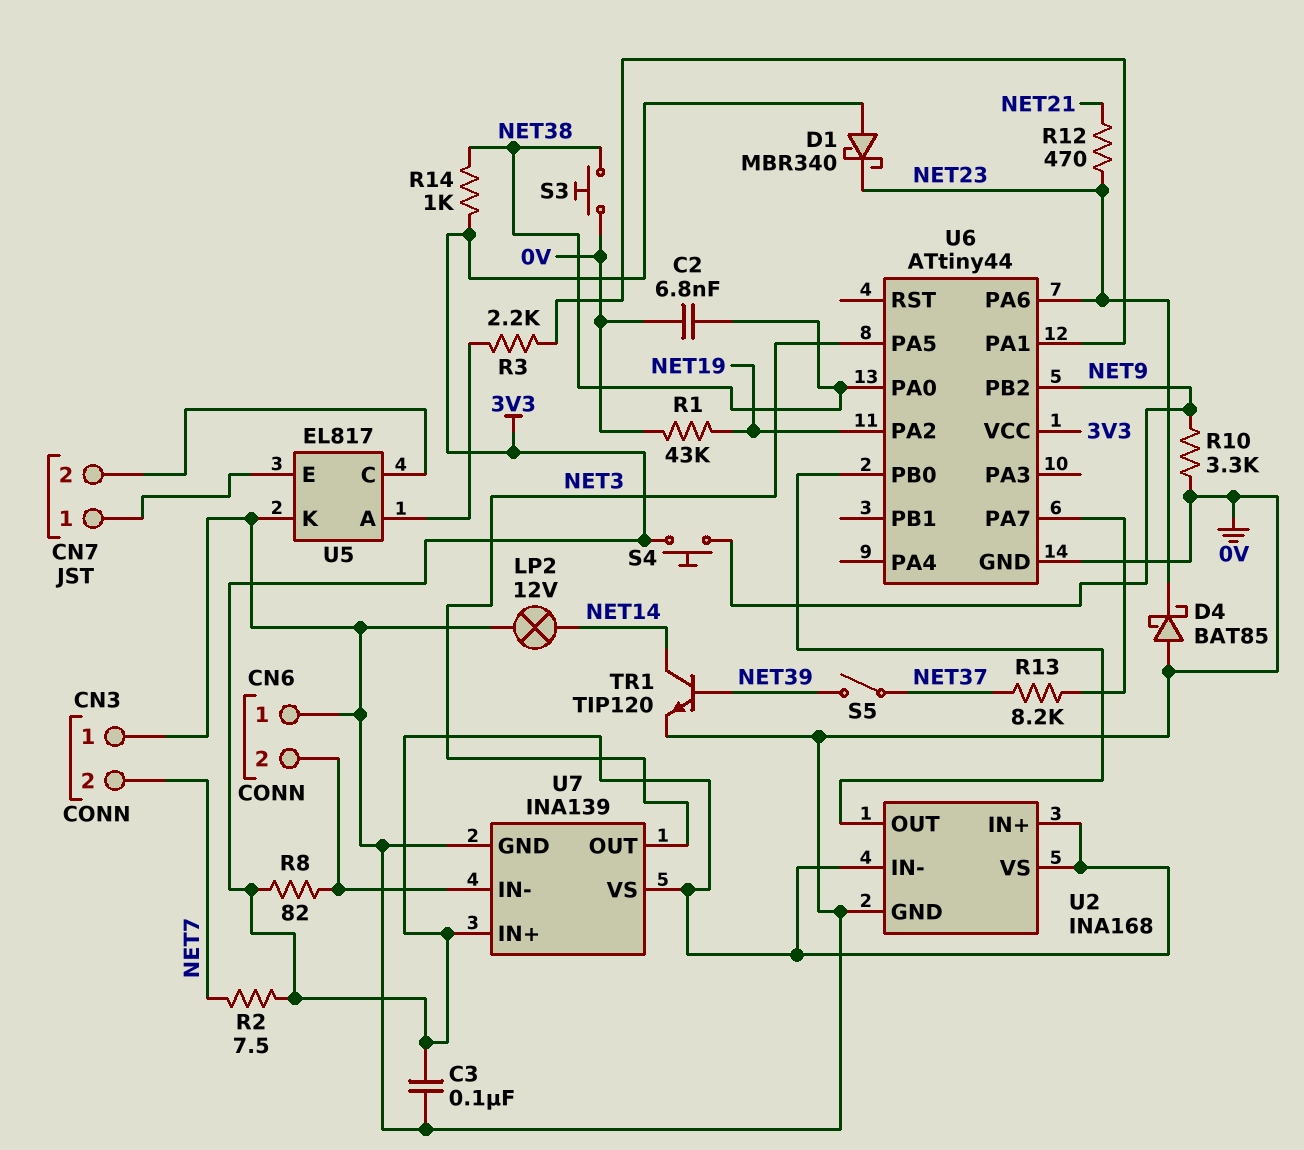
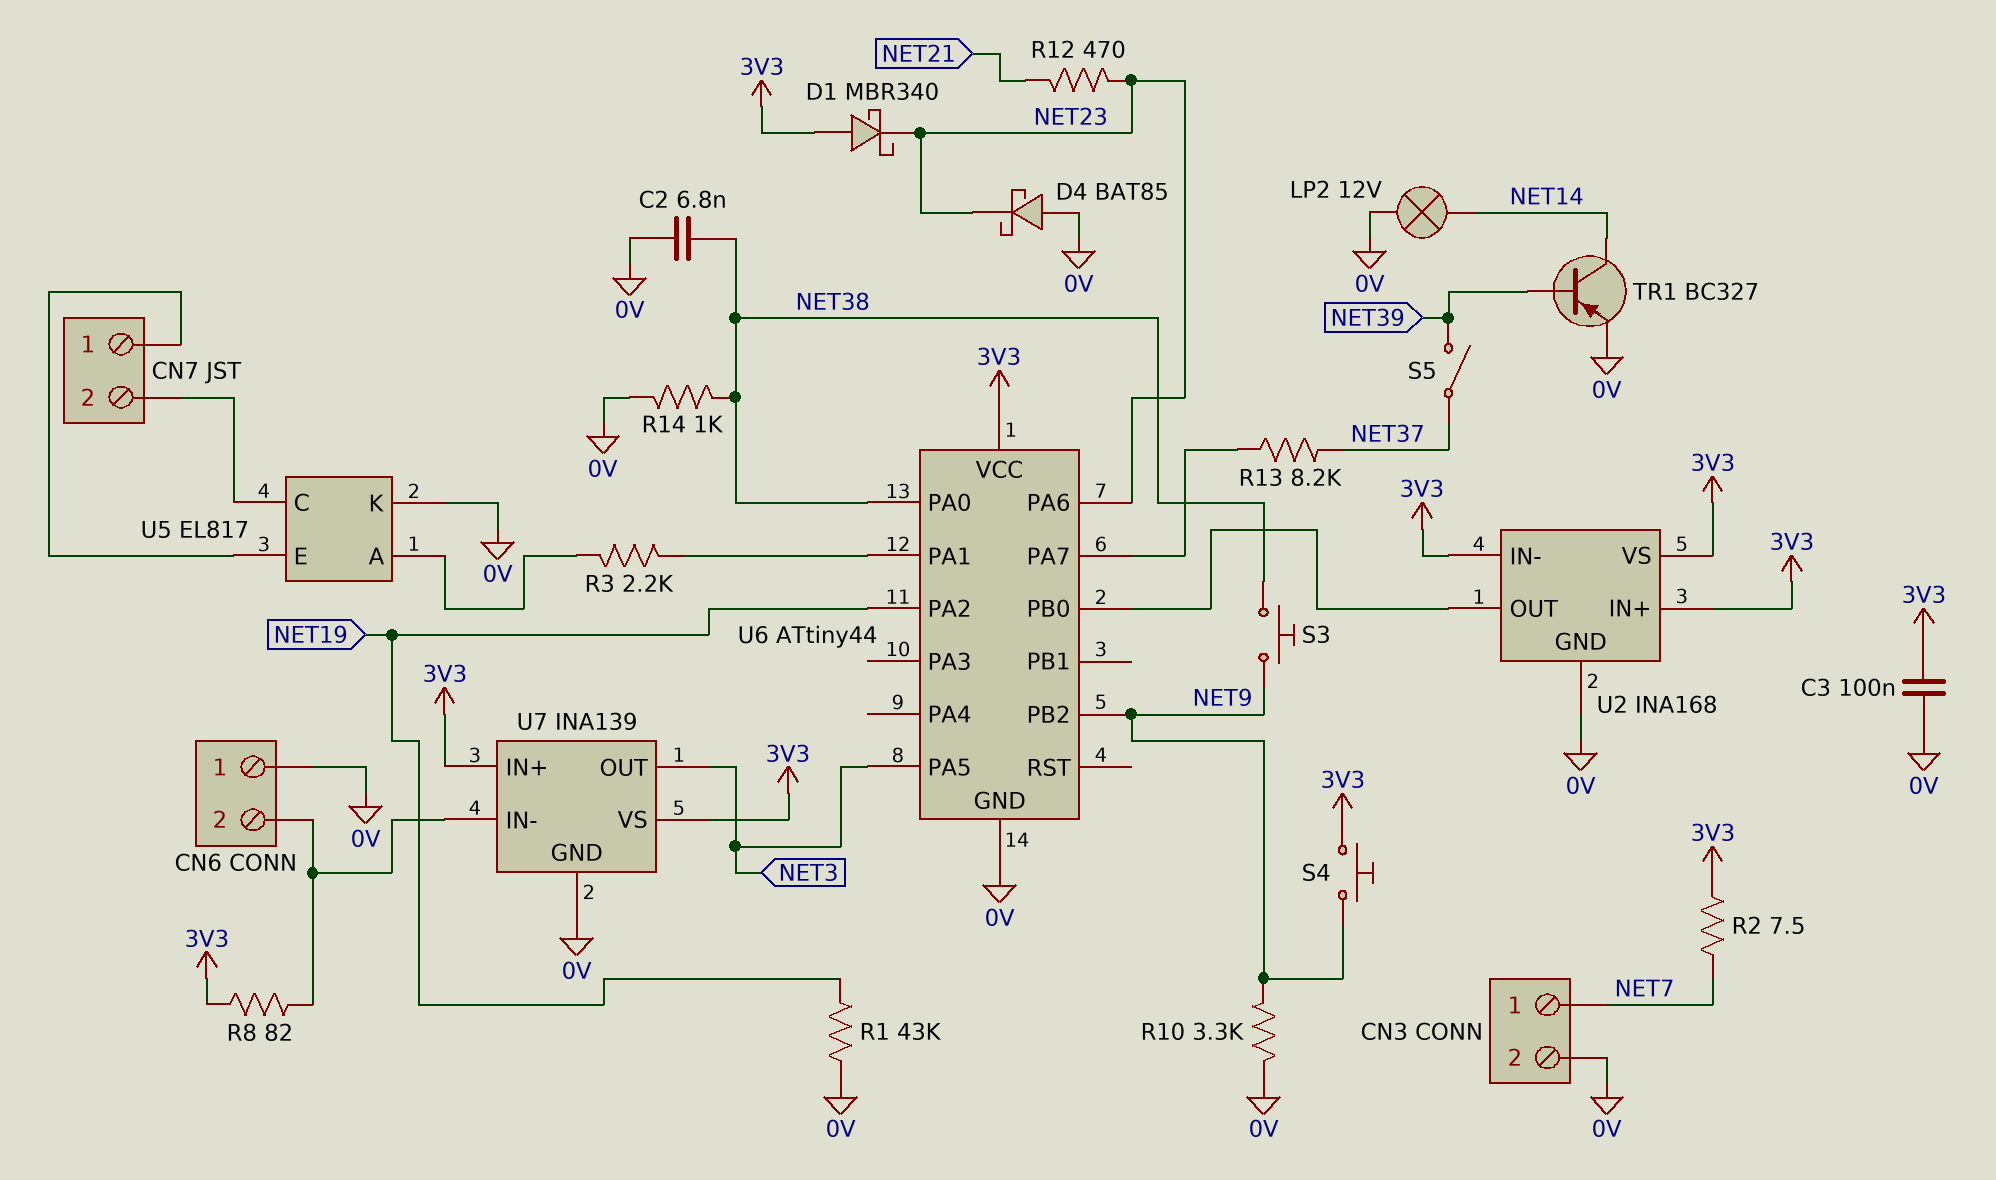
CN3 pin 1: 0V -> NET7
CN3 pin 2: NET7 -> 0V
R14: 1k (3V3, NET38) -> 1k (0V, NET38)
S3: button (0V, NET38) -> button (NET9, NET38)
TR1: NPN TIP120 (B NET39, C NET14, E 0V) -> PNP BC327 (B NET39, C NET14, E 0V)

